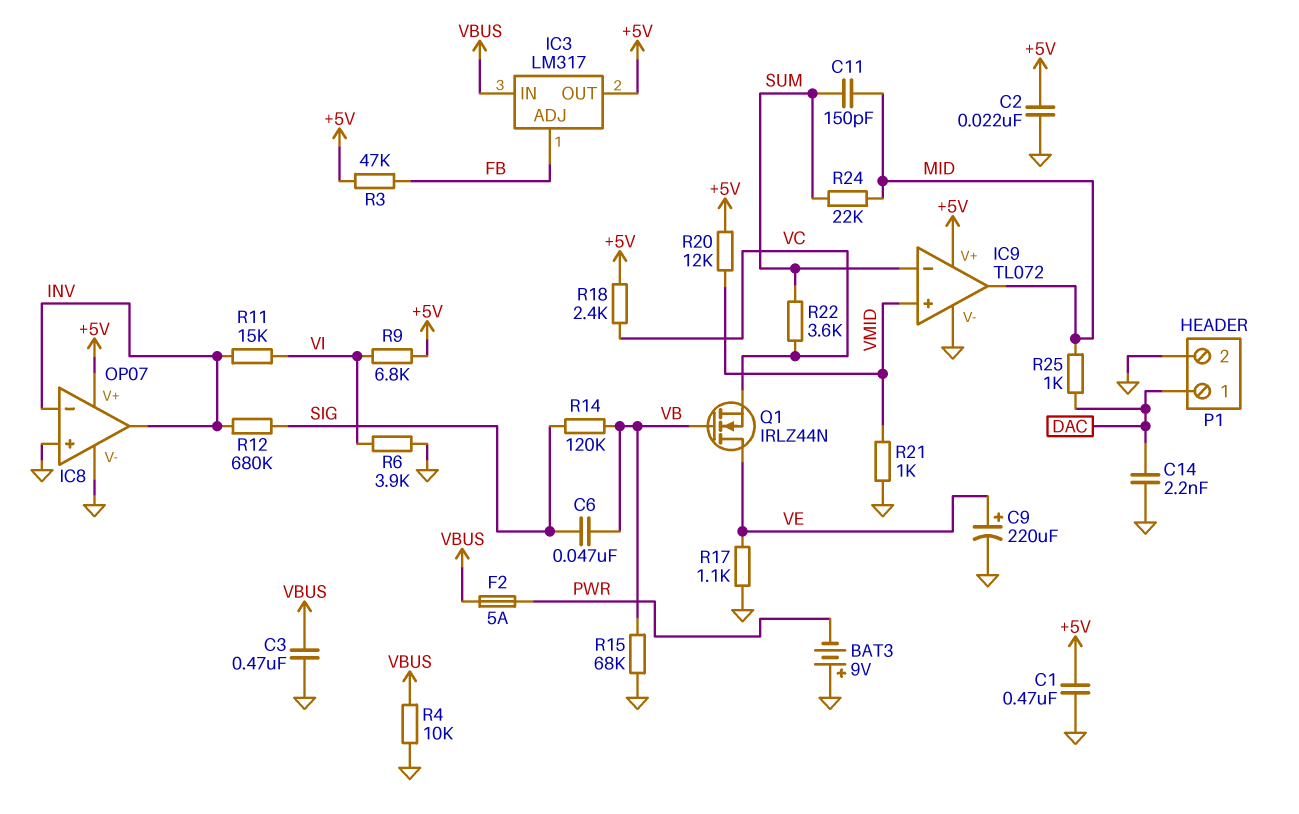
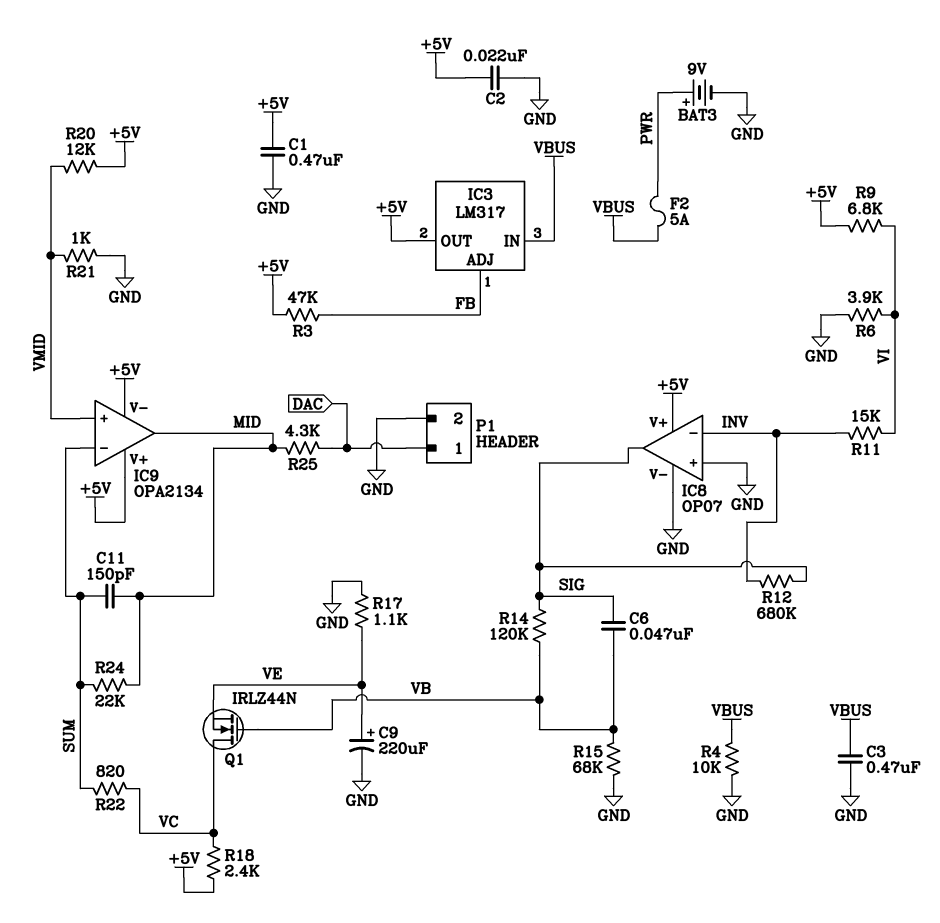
BAT3: 9V (plus GND, minus PWR) -> 9V (plus PWR, minus GND)
C14: 2.2nF (DAC, GND) -> none
IC8 pin out: INV -> SIG
IC9: TL072 -> OPA2134
IC9 pin V-: GND -> +5V
Q1: NMOS IRLZ44N (G VB, D VE, S VC) -> NMOS IRLZ44N (G VB, D VC, S VE)
R22: 3.6k (SUM, VC) -> 820 (SUM, VC)
R25: 1k (DAC, MID) -> 4.3k (DAC, MID)

